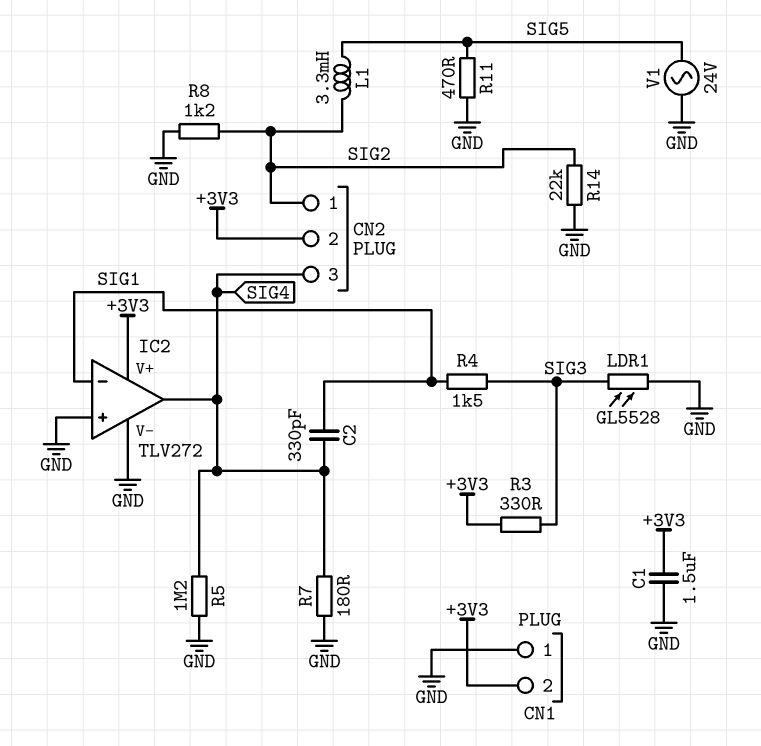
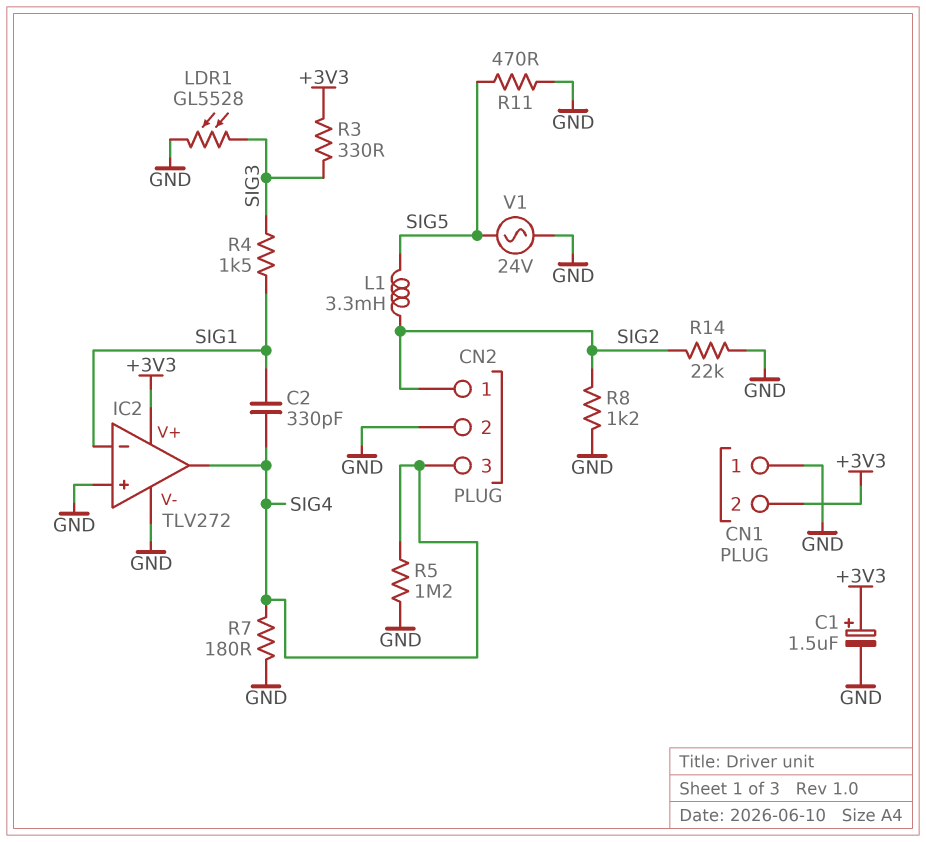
C1: 1.5uF (+3V3, GND) -> 1.5uF (plus +3V3, minus GND)
CN2 pin 2: +3V3 -> GND

